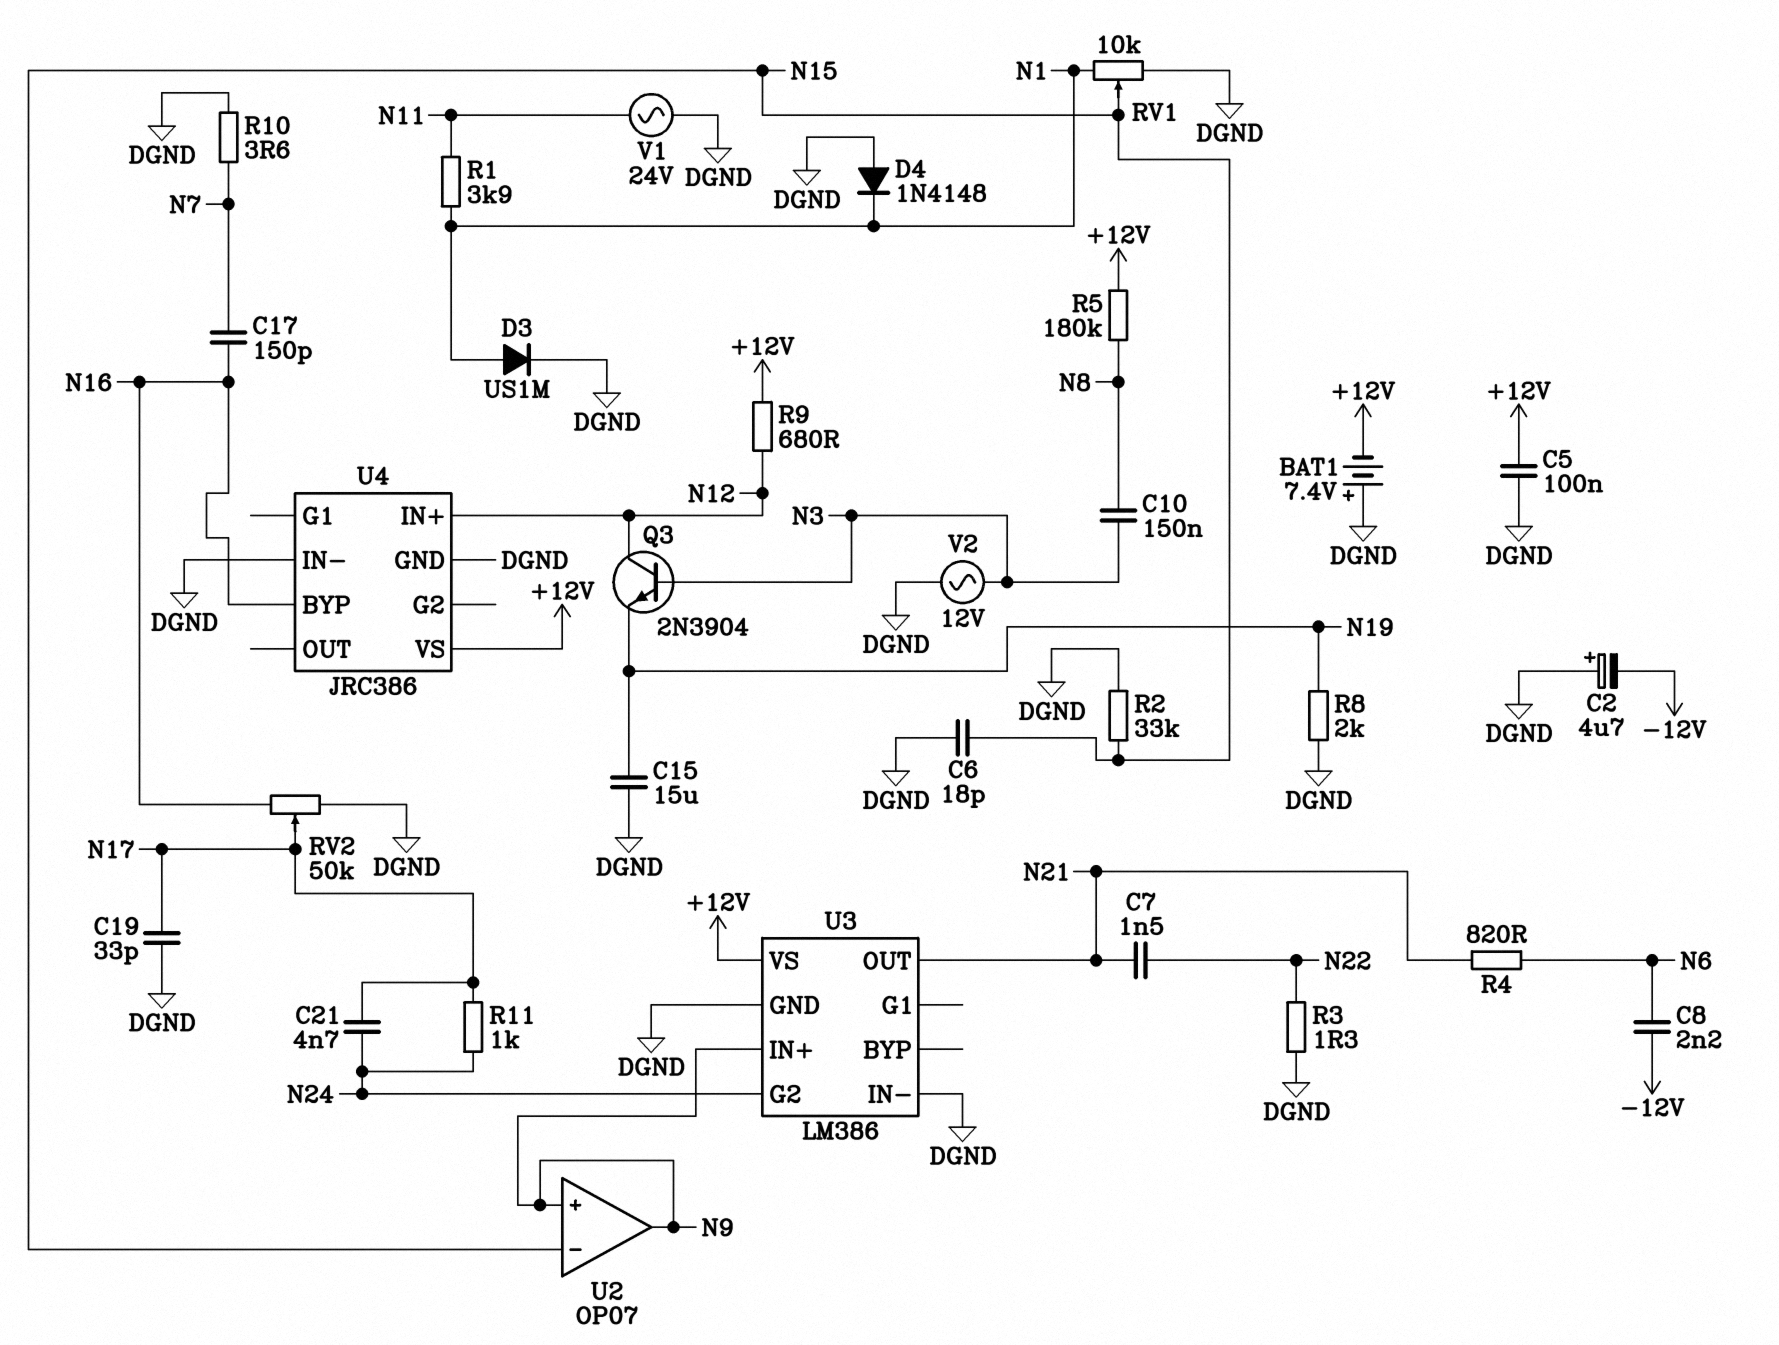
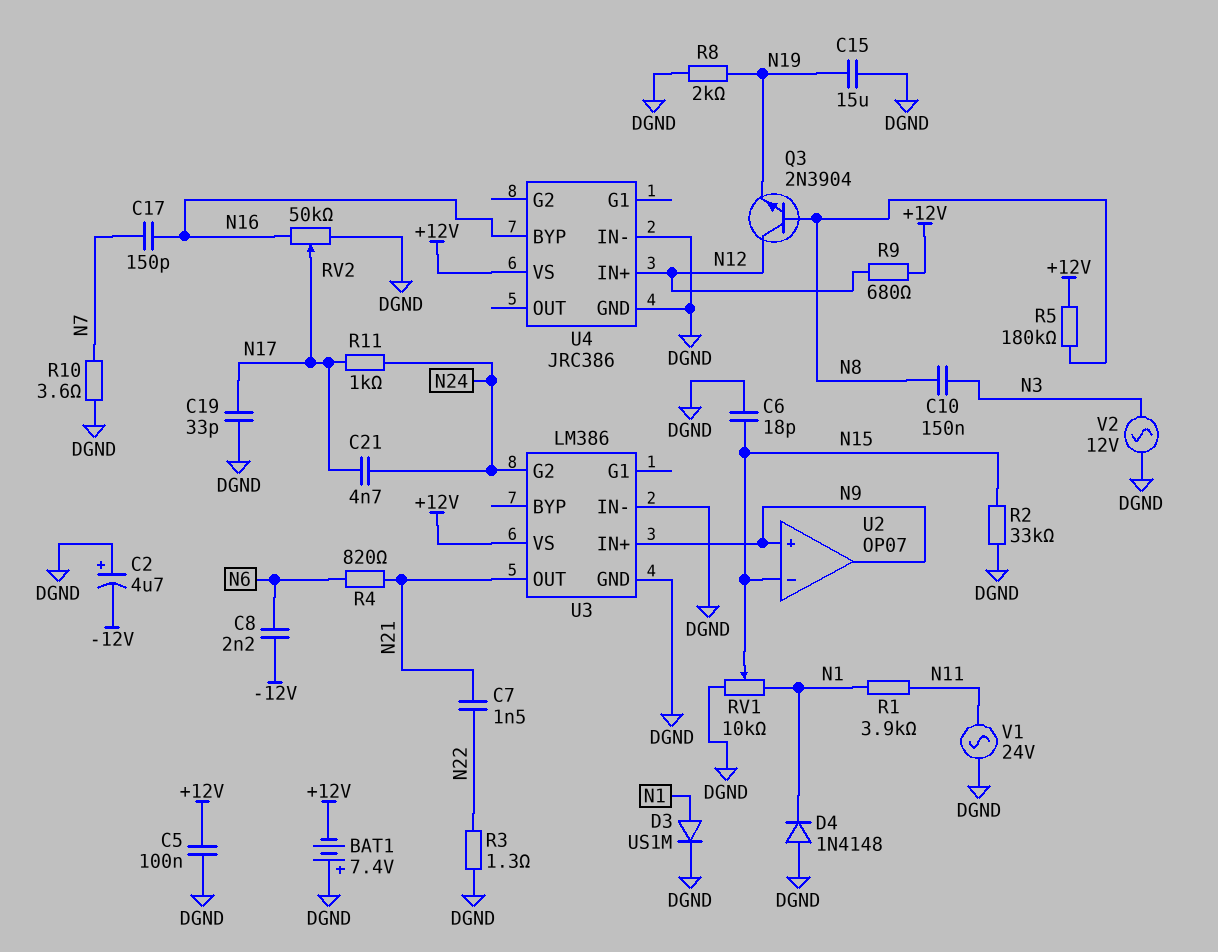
Q3: NPN 2N3904 (B N3, C N12, E N19) -> NPN 2N3904 (B N8, C N12, E N19)

